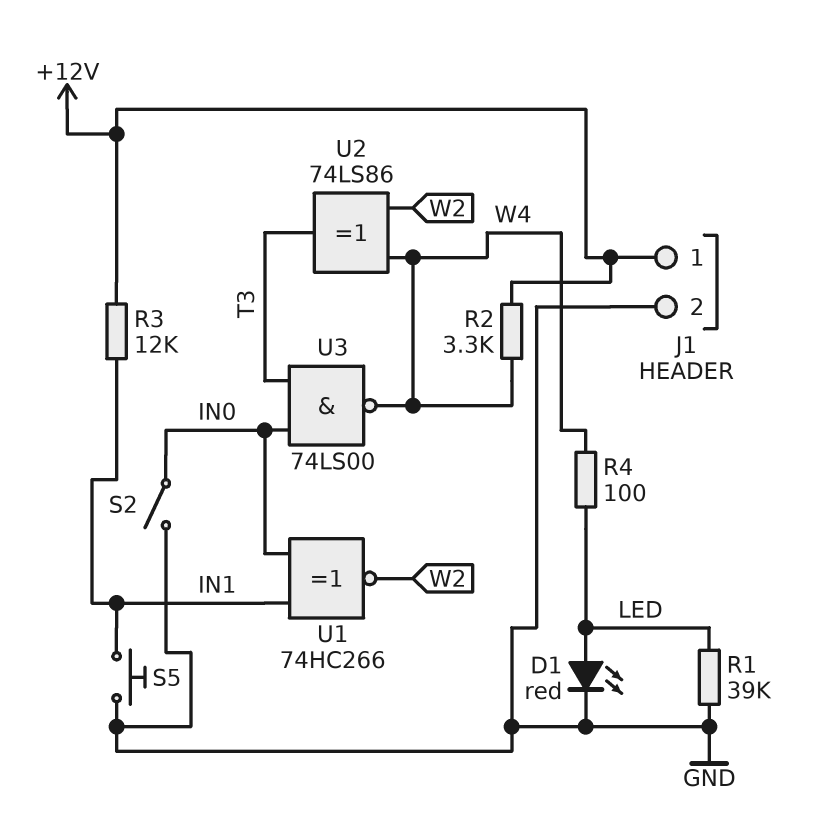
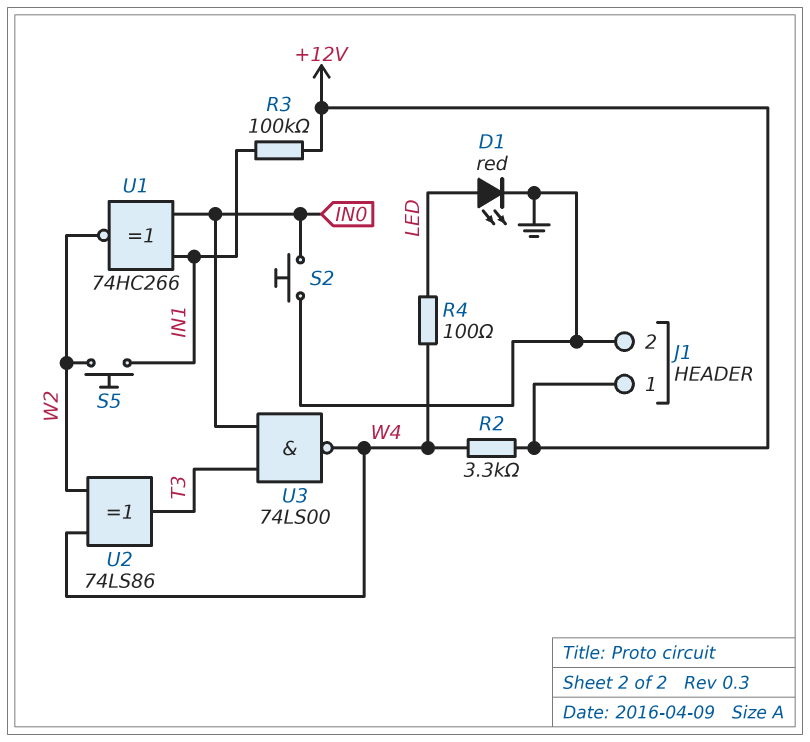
R1: 39k (GND, LED) -> none
R3: 12k (+12V, IN1) -> 100k (+12V, IN1)
S2: switch (GND, IN0) -> button (GND, IN0)
S5: button (GND, IN1) -> button (IN1, W2)

